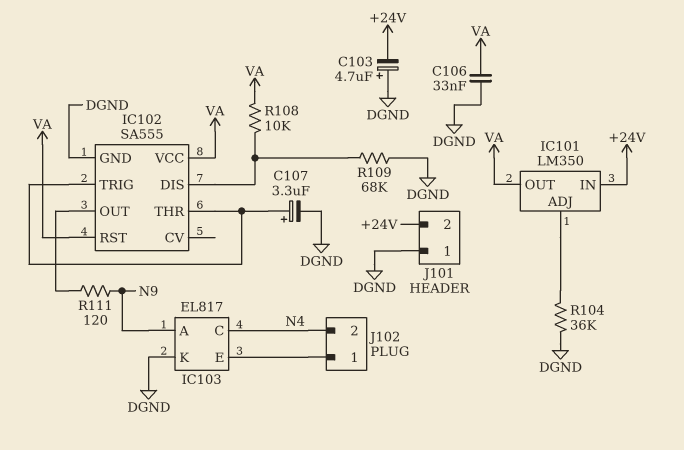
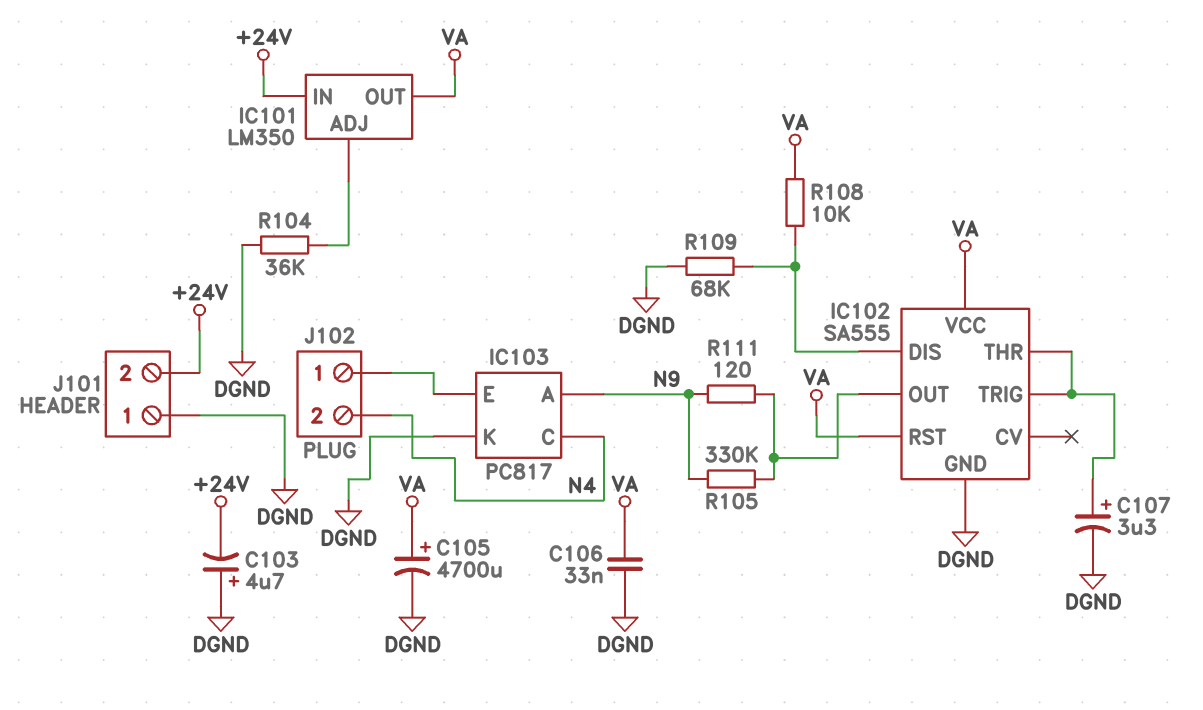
C105: none -> 4700uF (plus VA, minus DGND)
IC103: EL817 -> PC817
R105: none -> 330k (IC102/OUT, N9)

